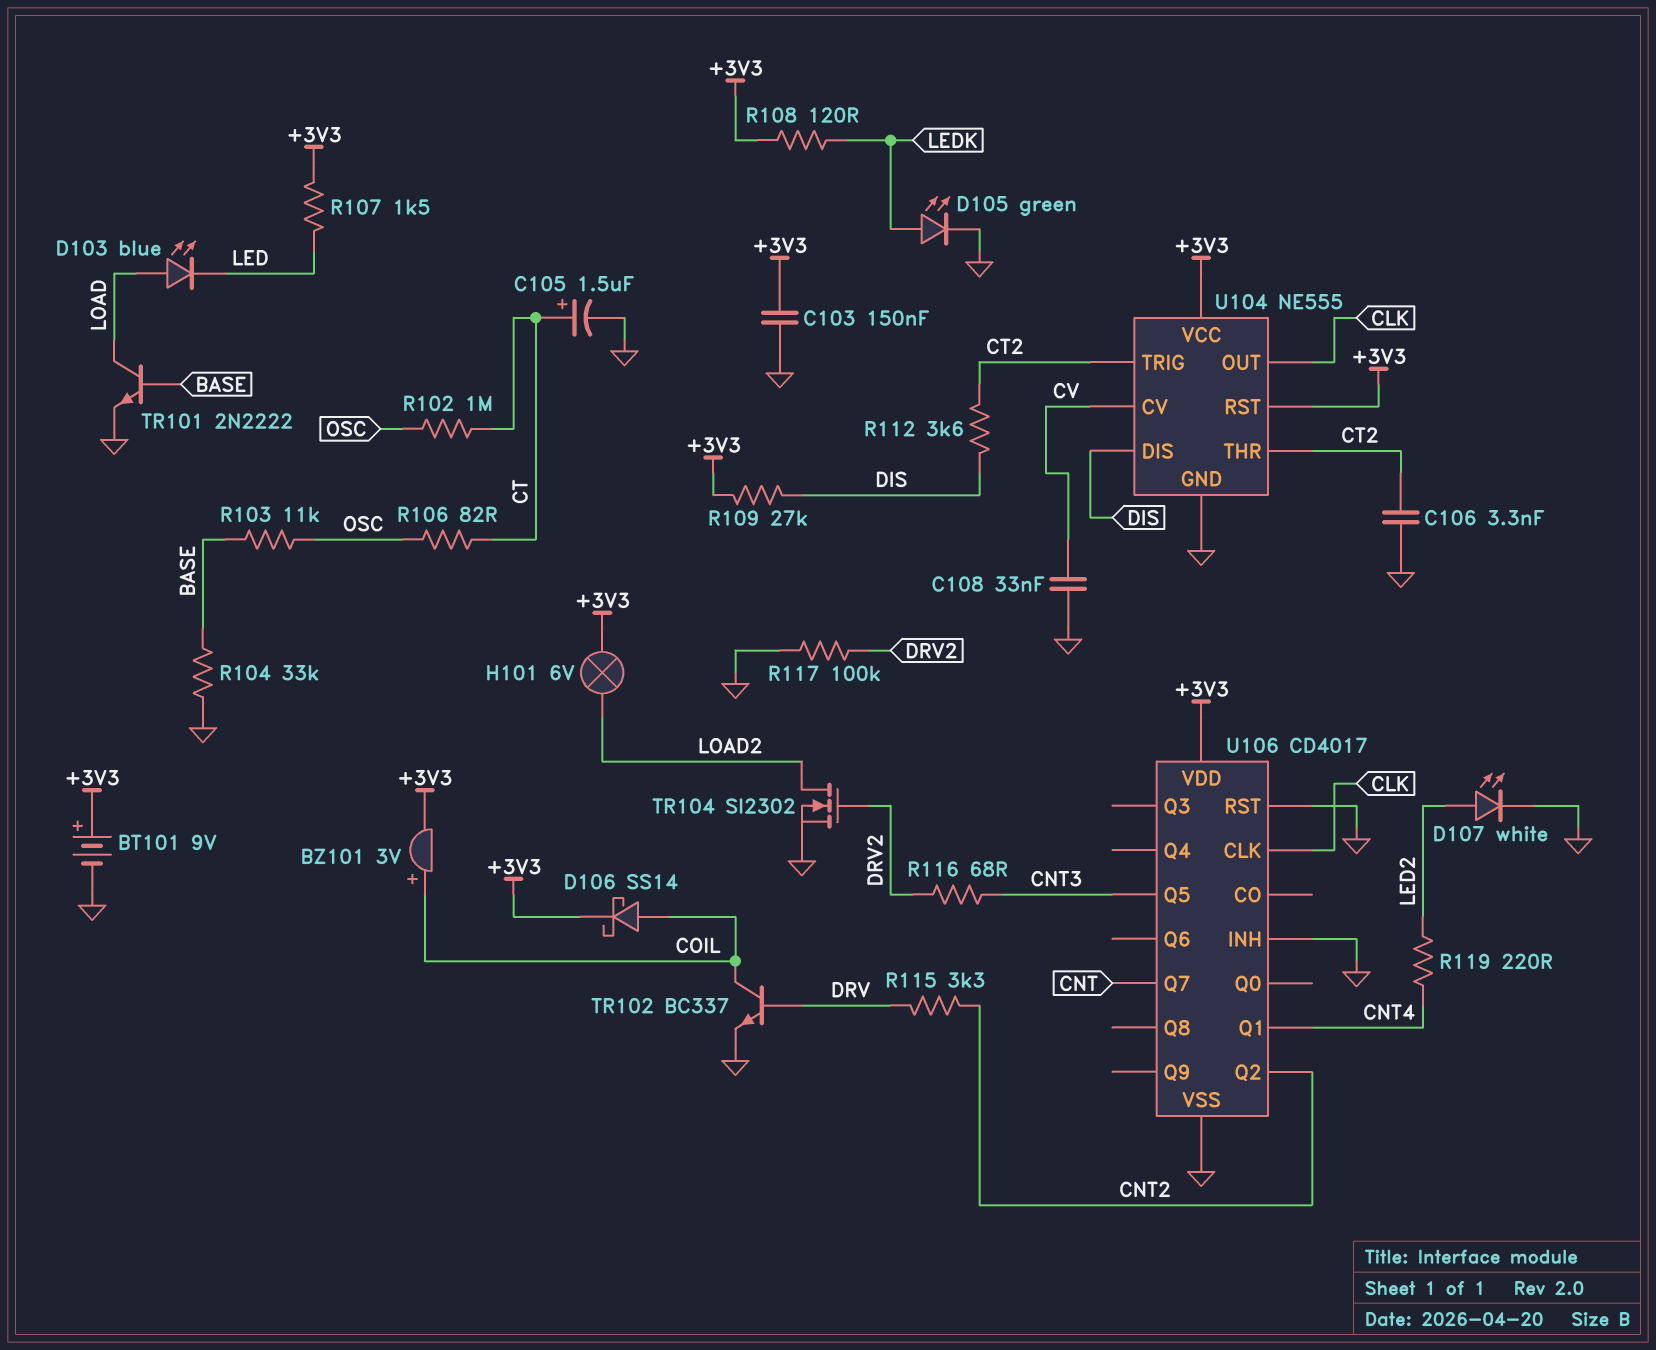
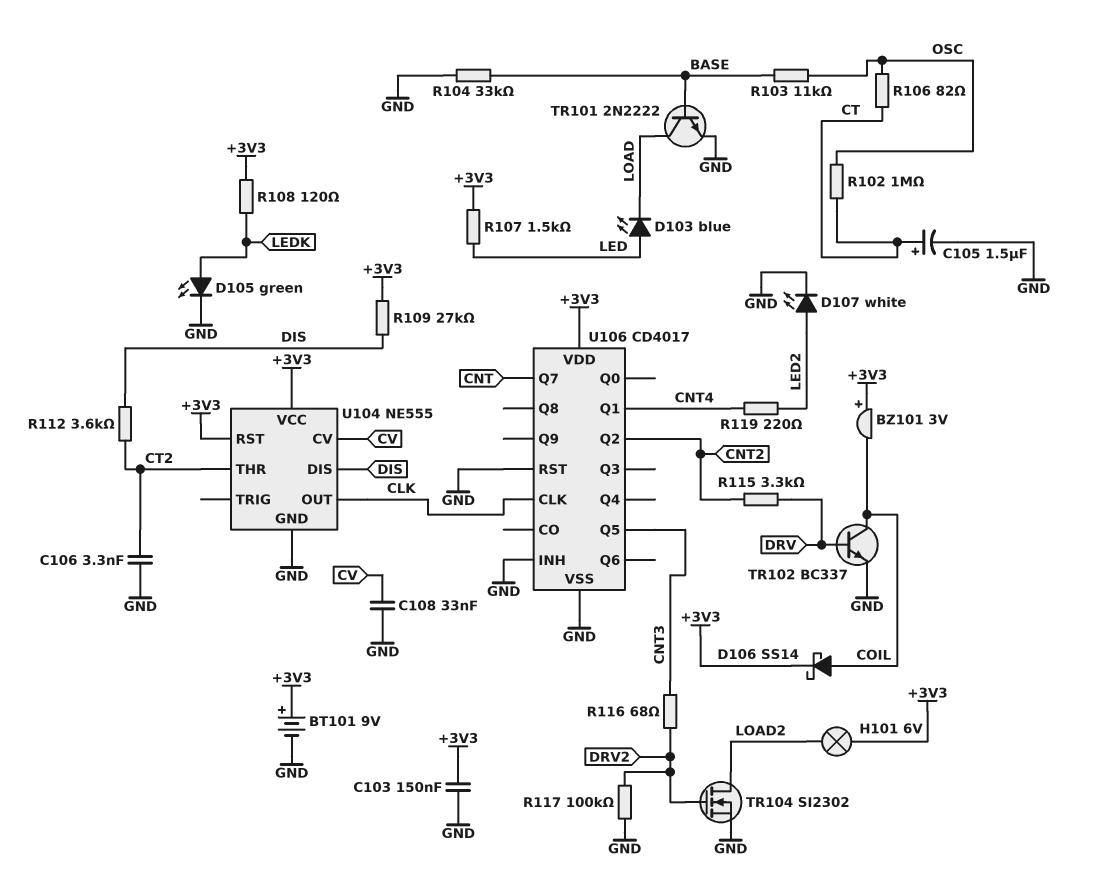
BZ101: buzzer 3V (plus COIL, minus +3V3) -> buzzer 3V (plus +3V3, minus COIL)
D103: LED blue (A LOAD, K LED) -> LED blue (A LED, K LOAD)
U104 pin TRIG: CT2 -> none

